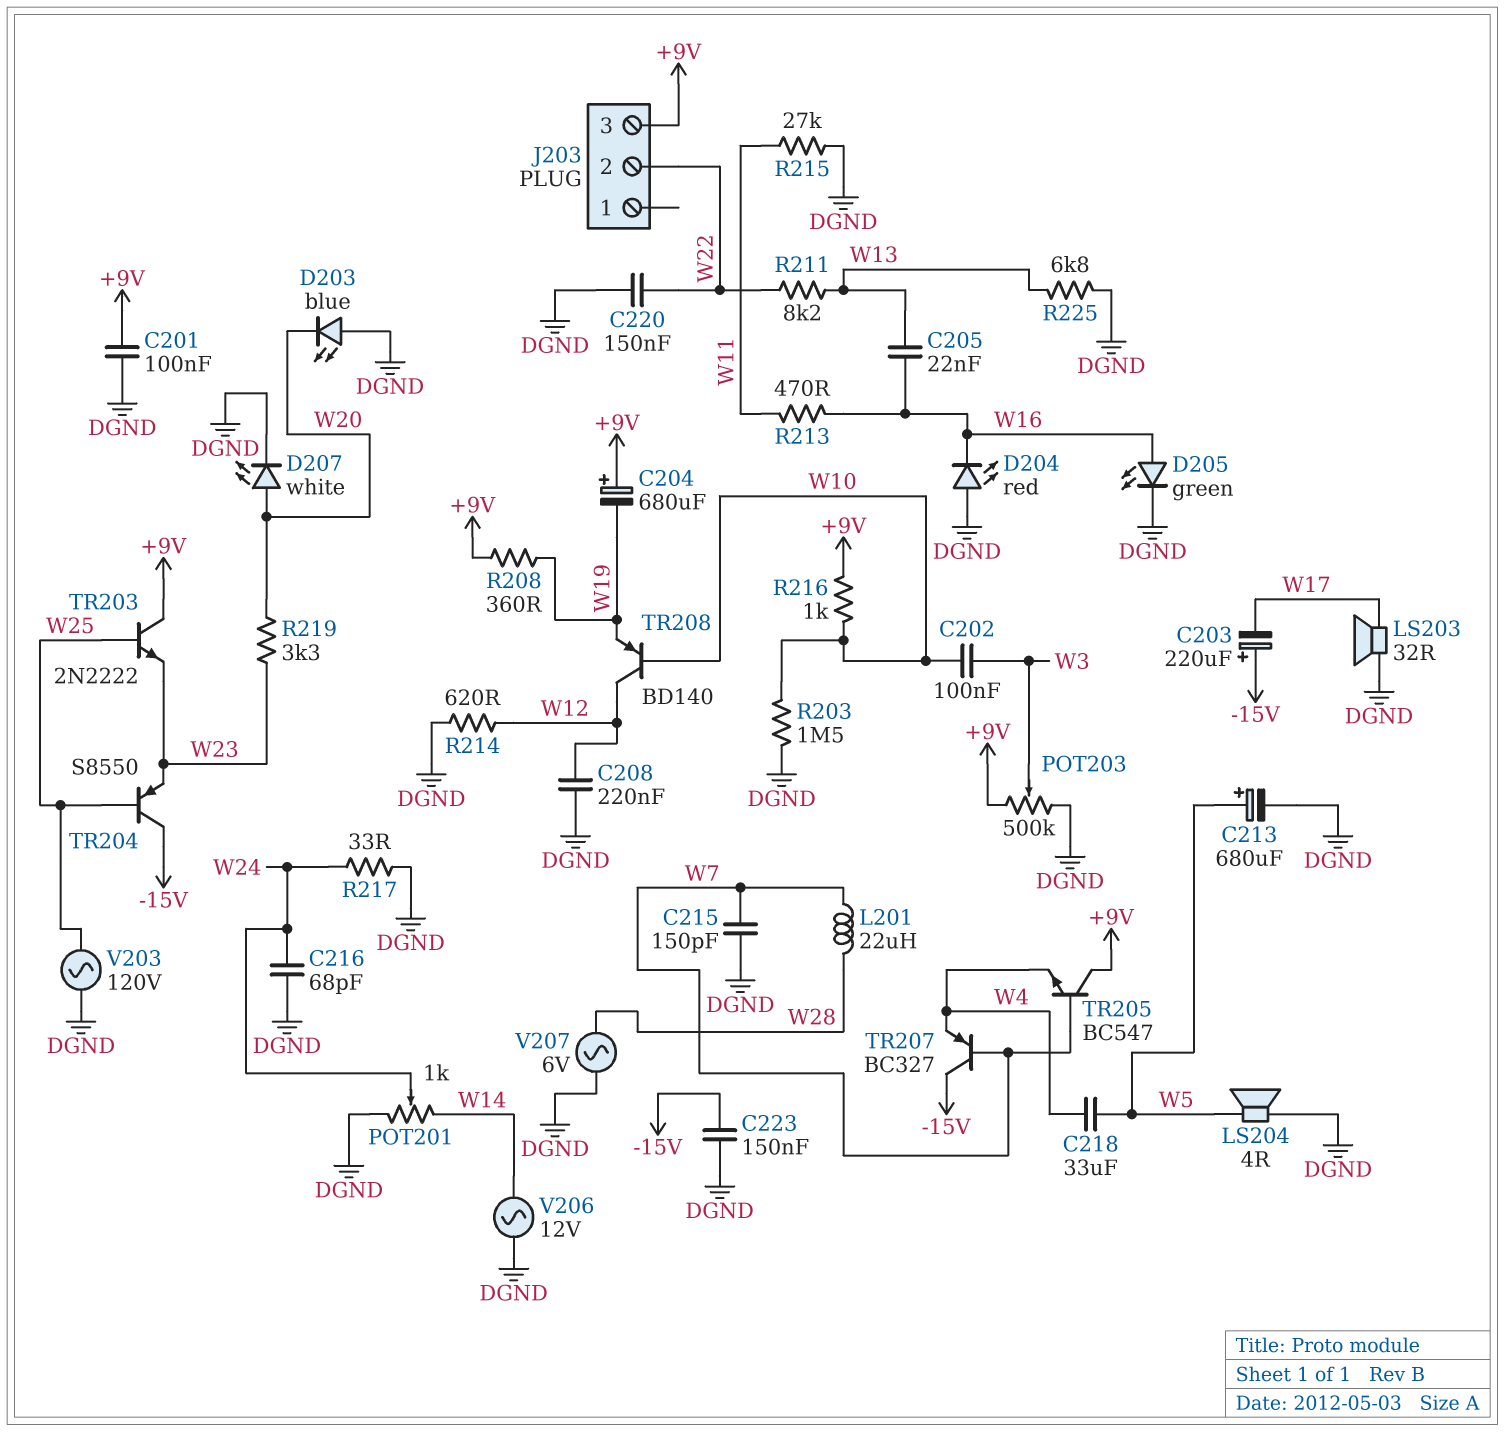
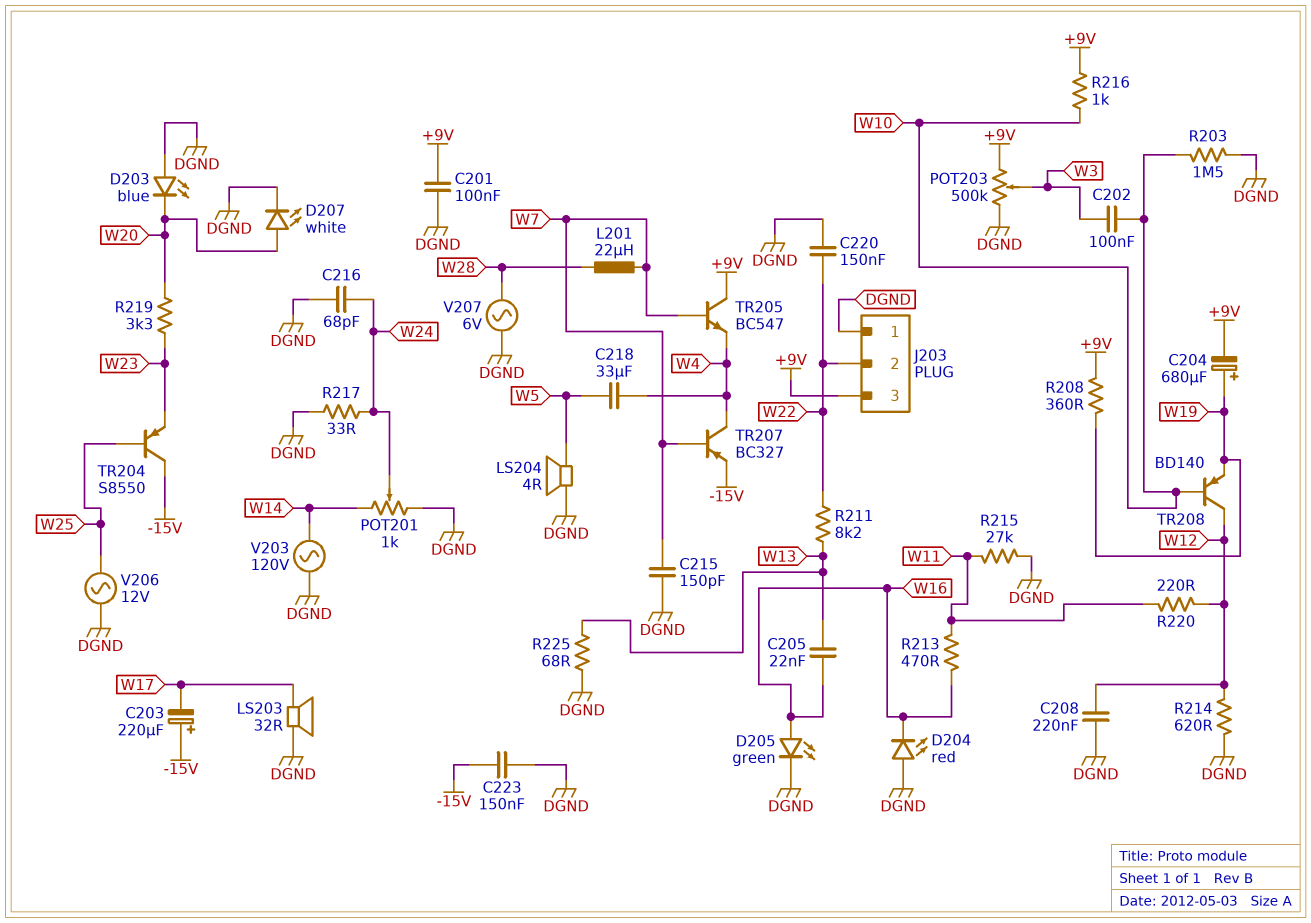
C204: 680uF (plus +9V, minus W19) -> 680uF (plus W19, minus +9V)
C213: 680uF (plus W5, minus DGND) -> none
J203 pin 1: none -> DGND
R220: none -> 220 (W11, W12)
R225: 6.8k (DGND, W13) -> 68 (DGND, W13)
TR203: NPN 2N2222 (B W25, C +9V, E W23) -> none
TR207: PNP BC327 (B W7, C -15V, E W4) -> PNP BC327 (B W7, C W4, E -15V)
V203: AC 120V (DGND, W25) -> AC 120V (DGND, W14)
V206: AC 12V (DGND, W14) -> AC 12V (DGND, W25)

